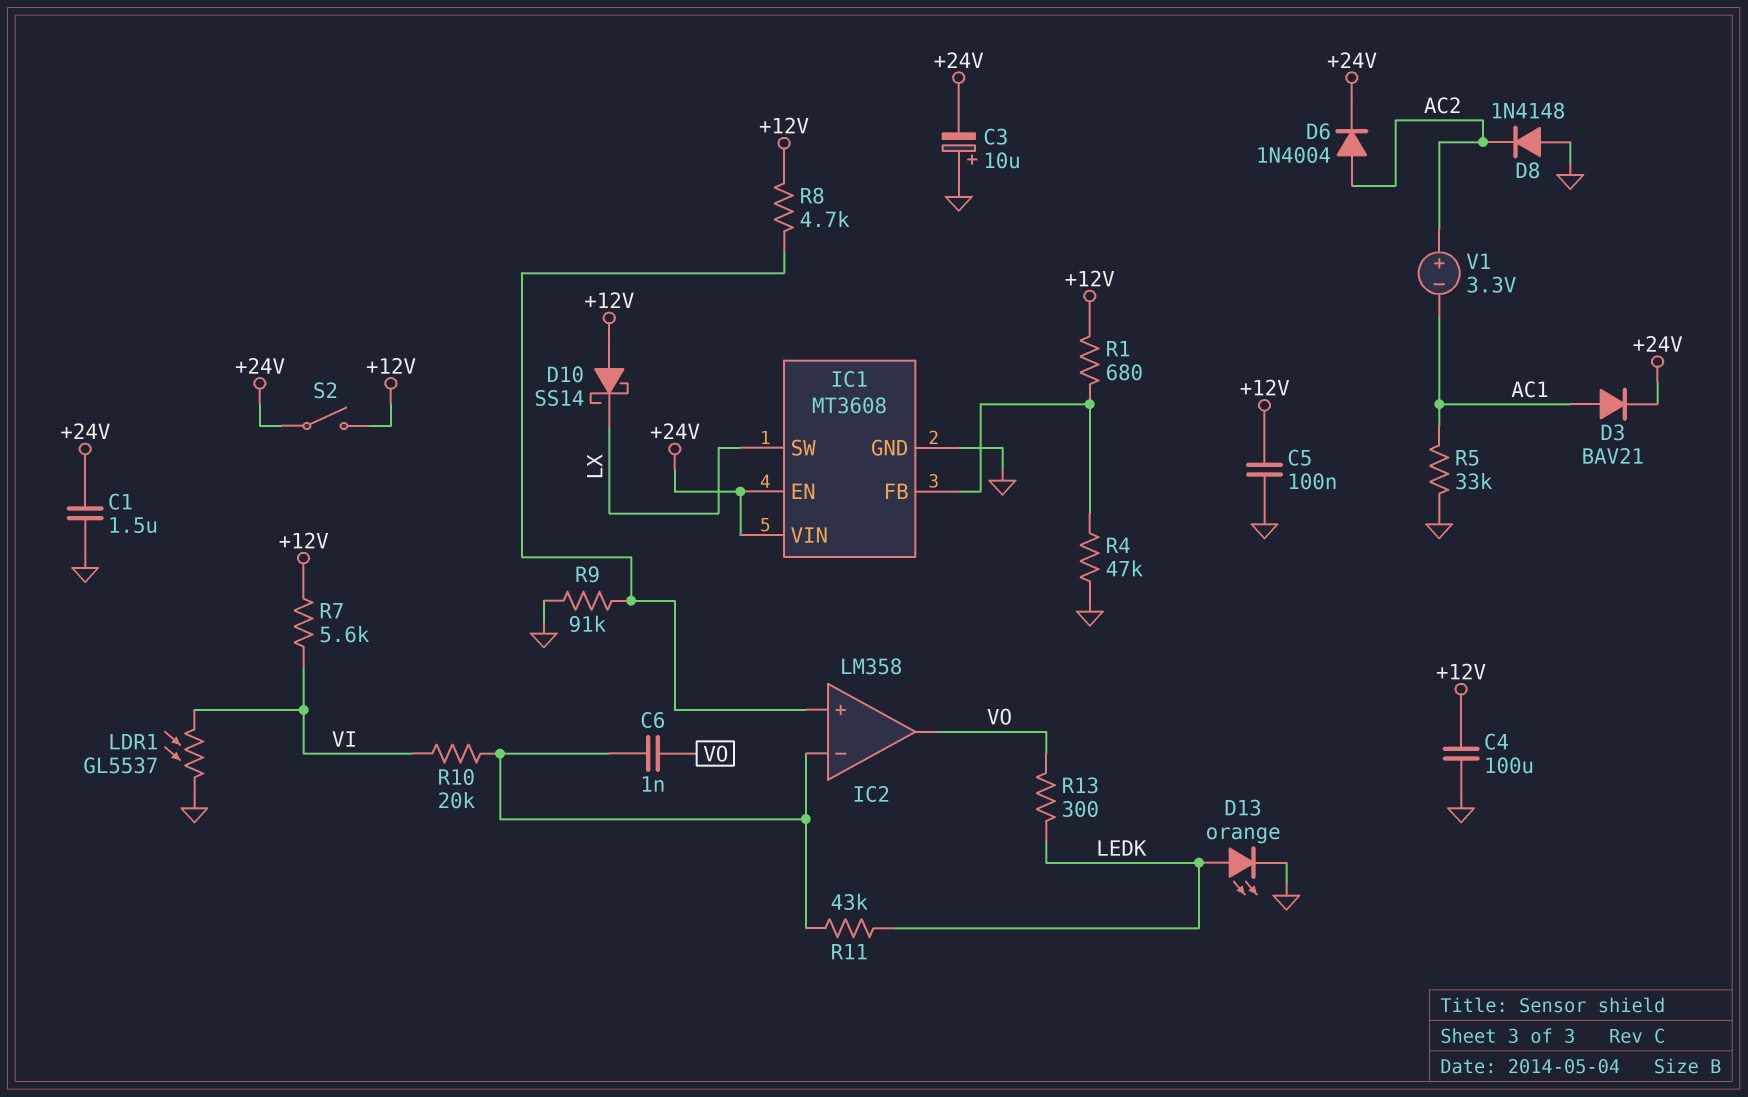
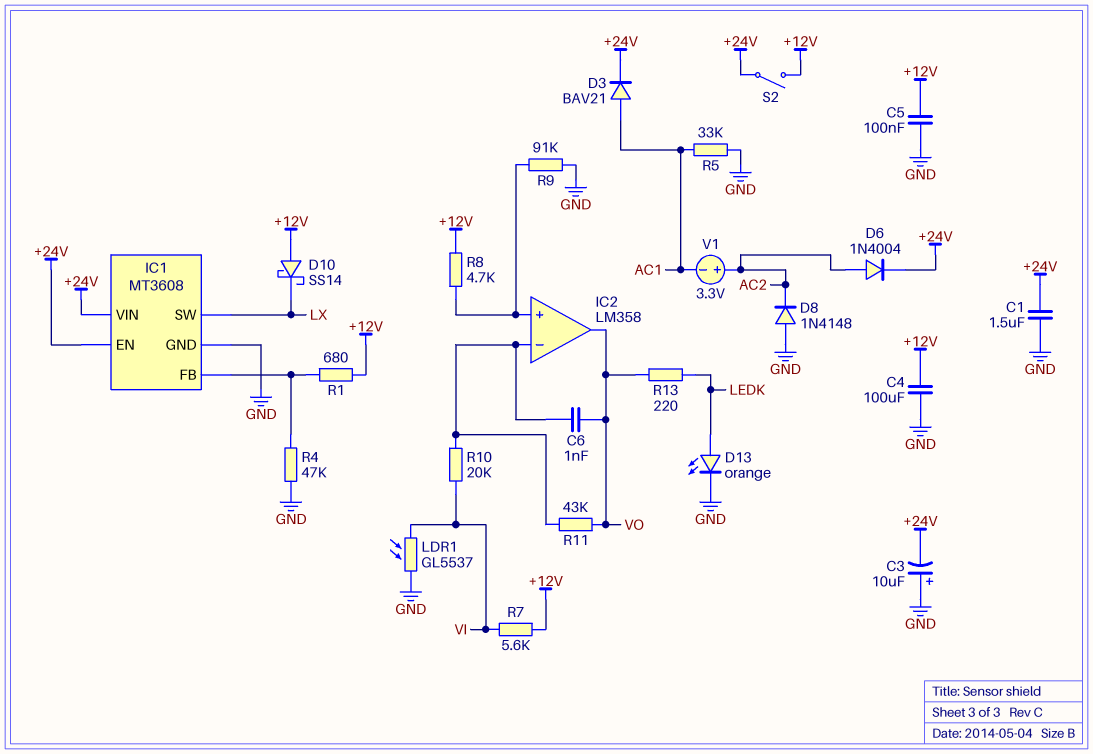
R11: 43k (IC2/in-, LEDK) -> 43k (IC2/in-, VO)
R13: 300 (LEDK, VO) -> 220 (LEDK, VO)

